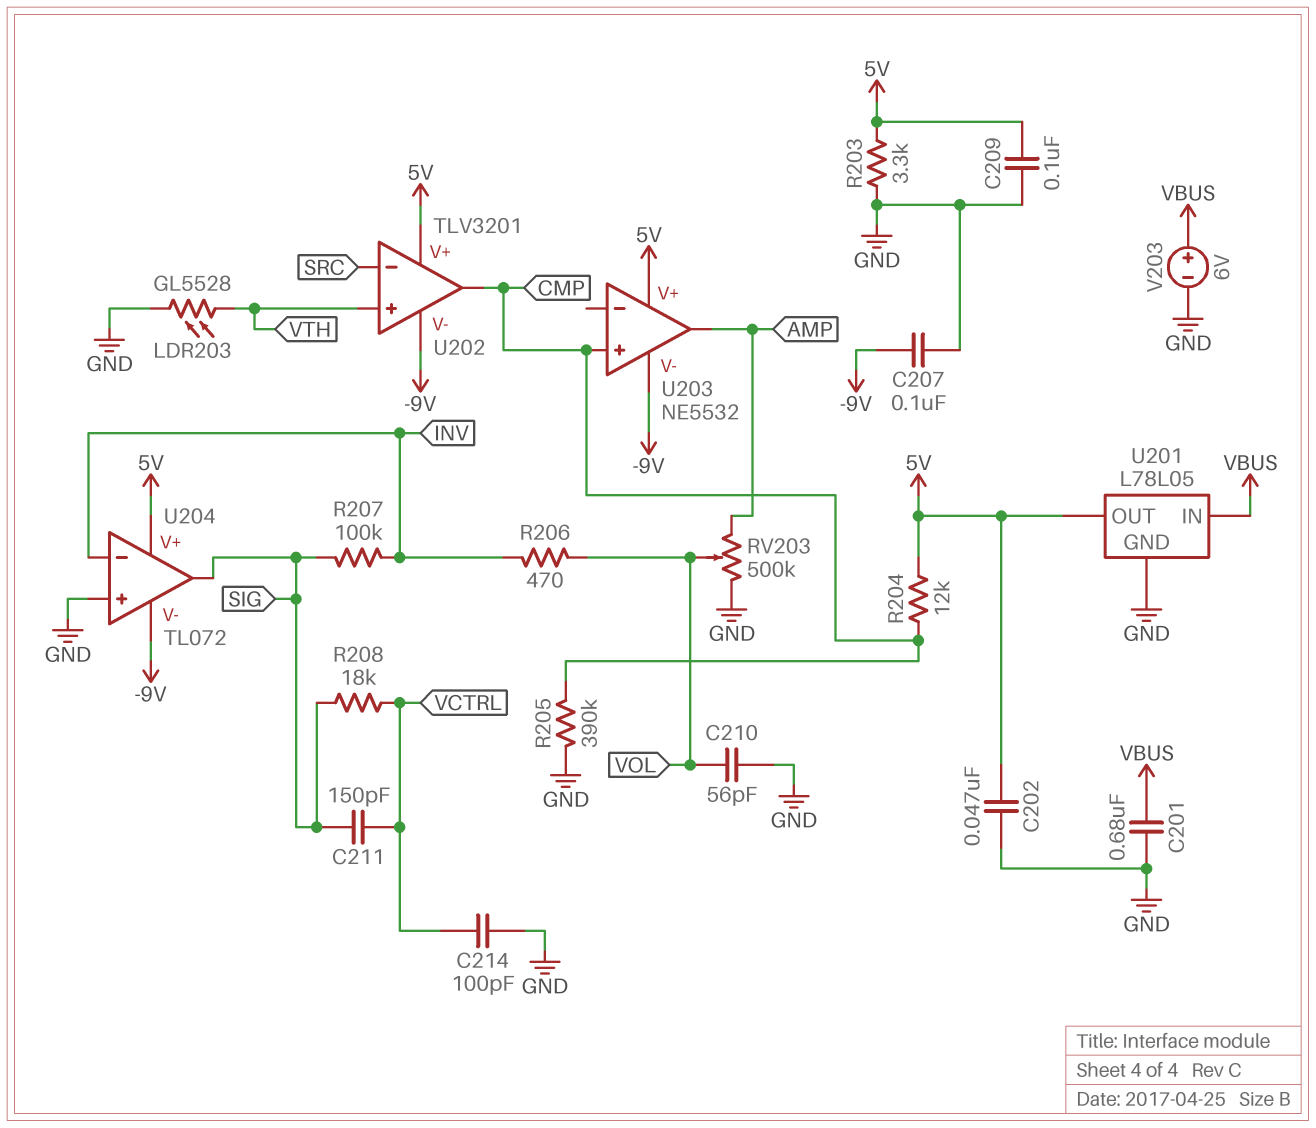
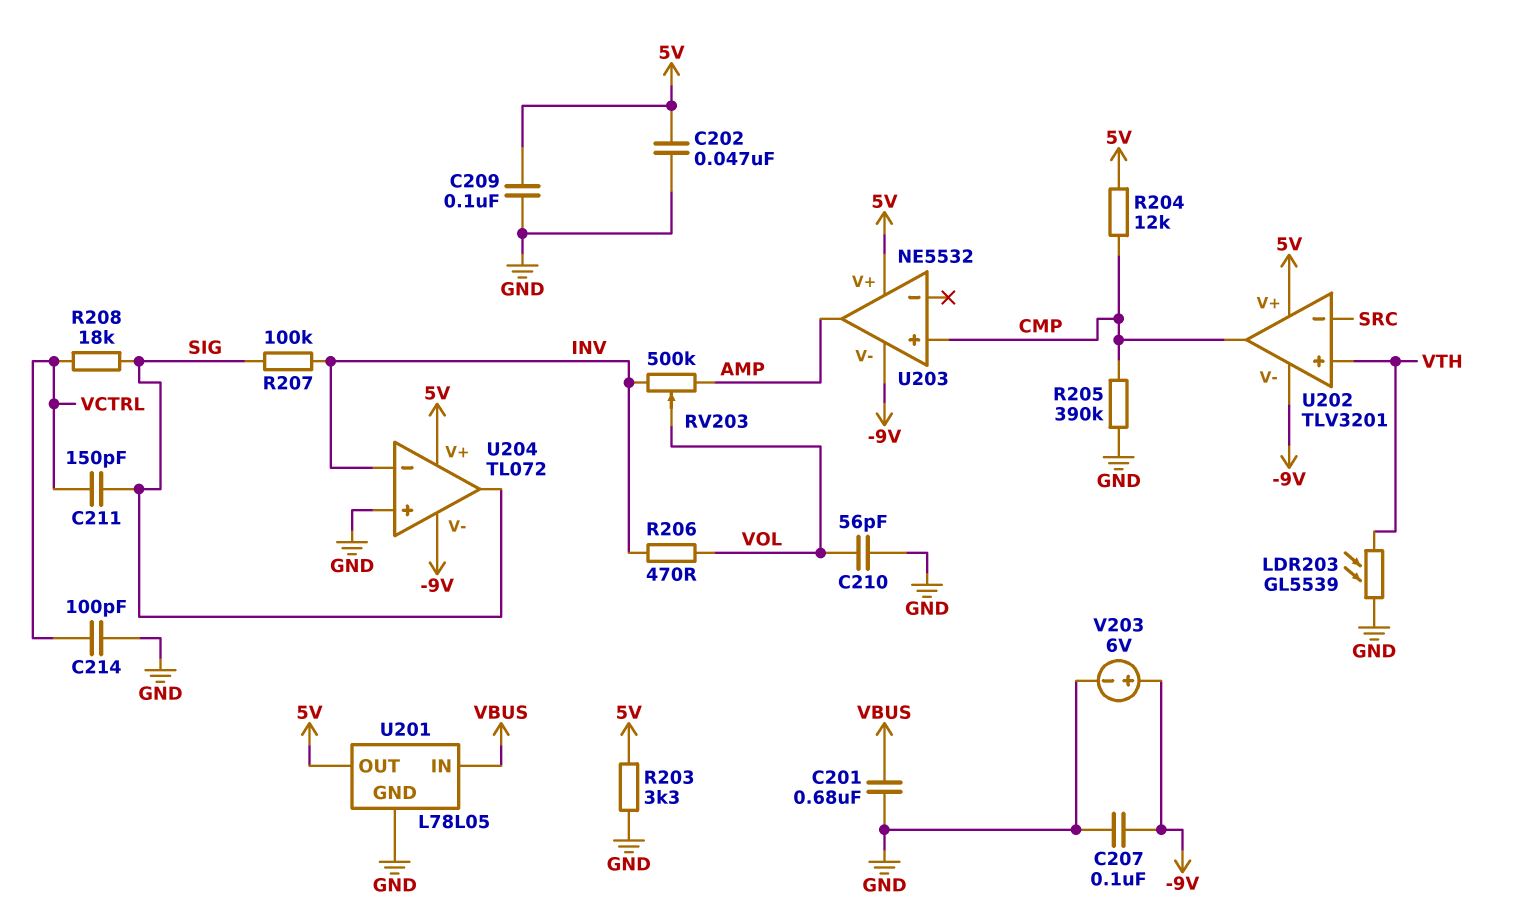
LDR203: GL5528 (GND, VTH) -> GL5539 (GND, VTH)
RV203: 500k (AMP, GND, wiper VOL) -> 500k (AMP, INV, wiper VOL)
V203: 6V (plus VBUS, minus GND) -> 6V (plus -9V, minus GND)

